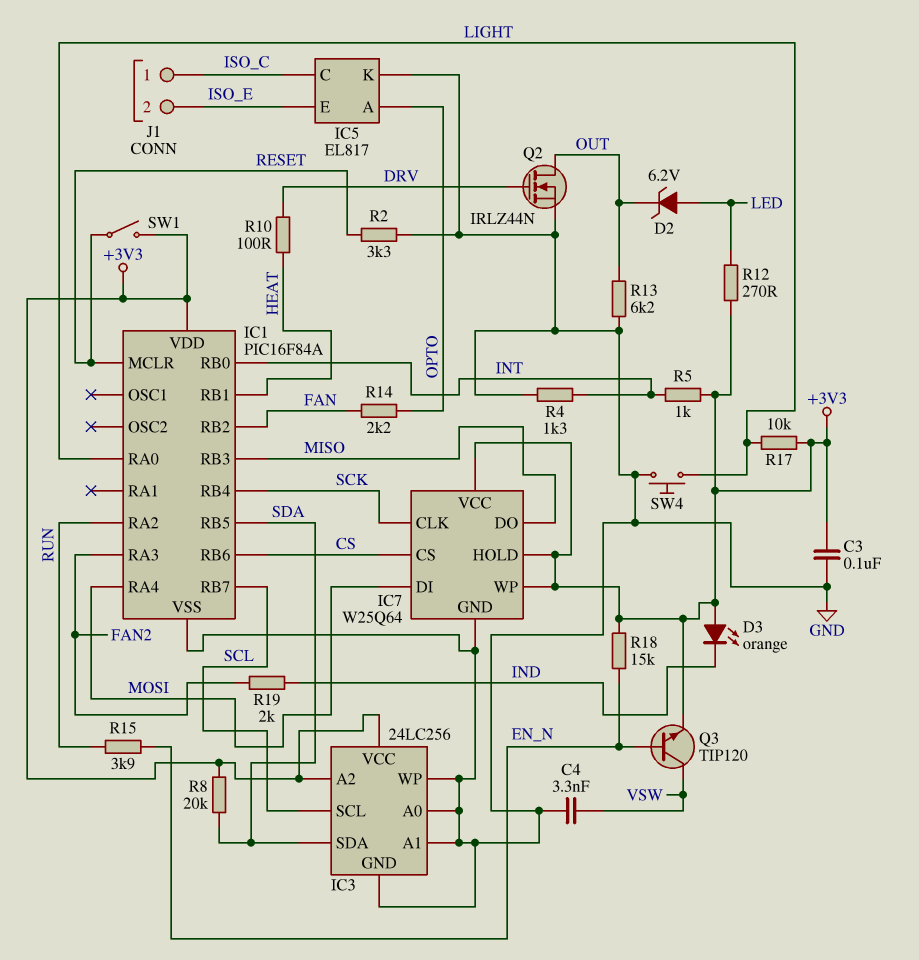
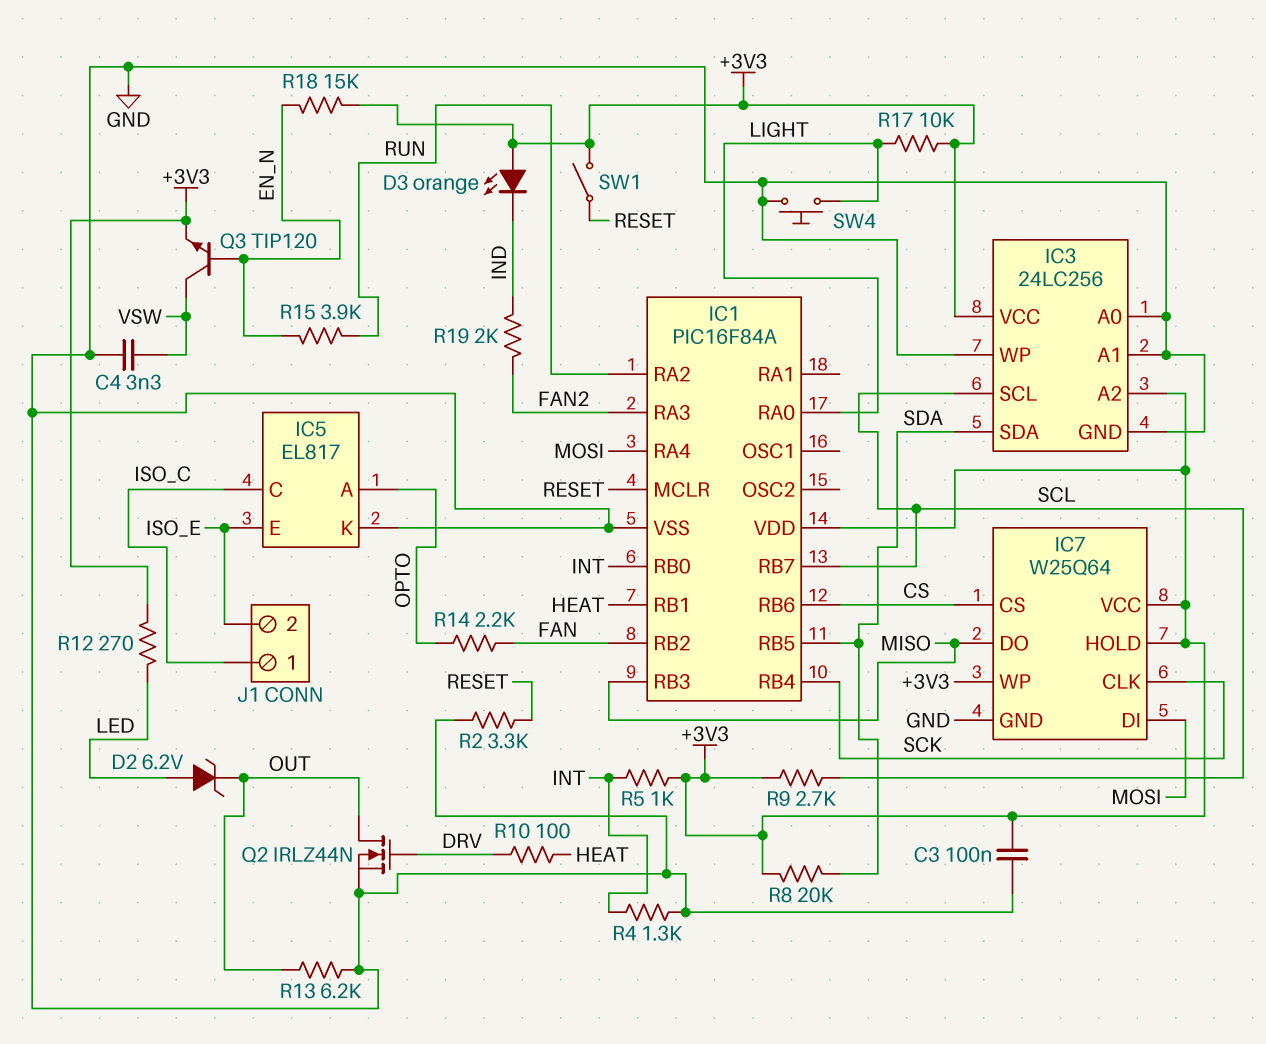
R9: none -> 2.7k (+3V3, SCL)

